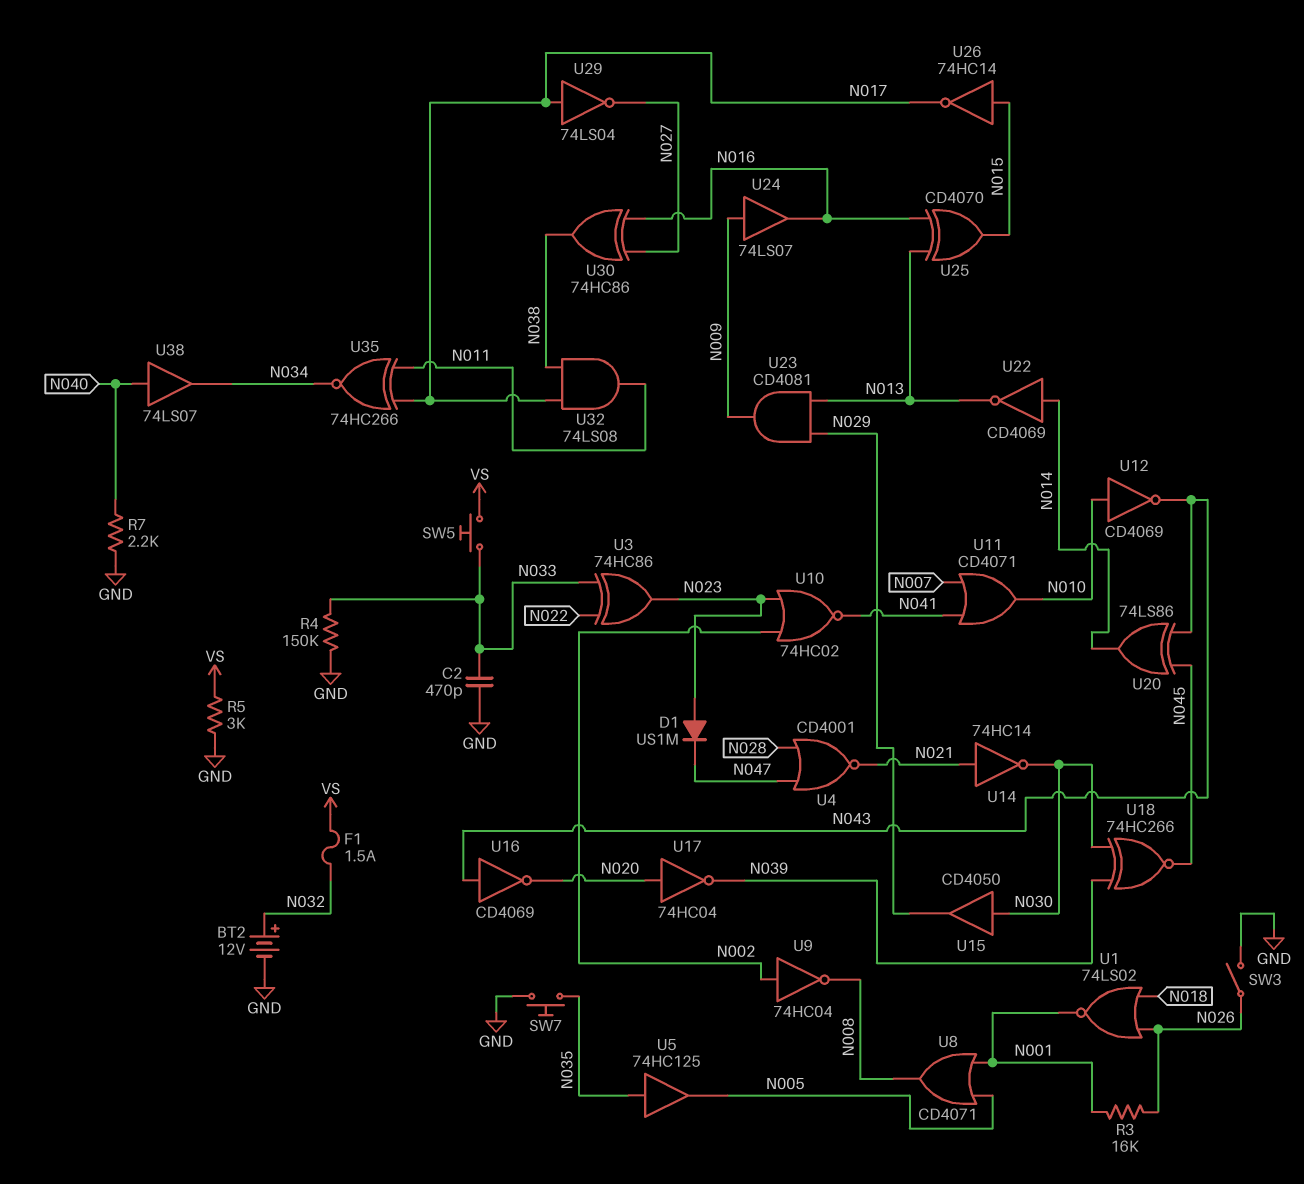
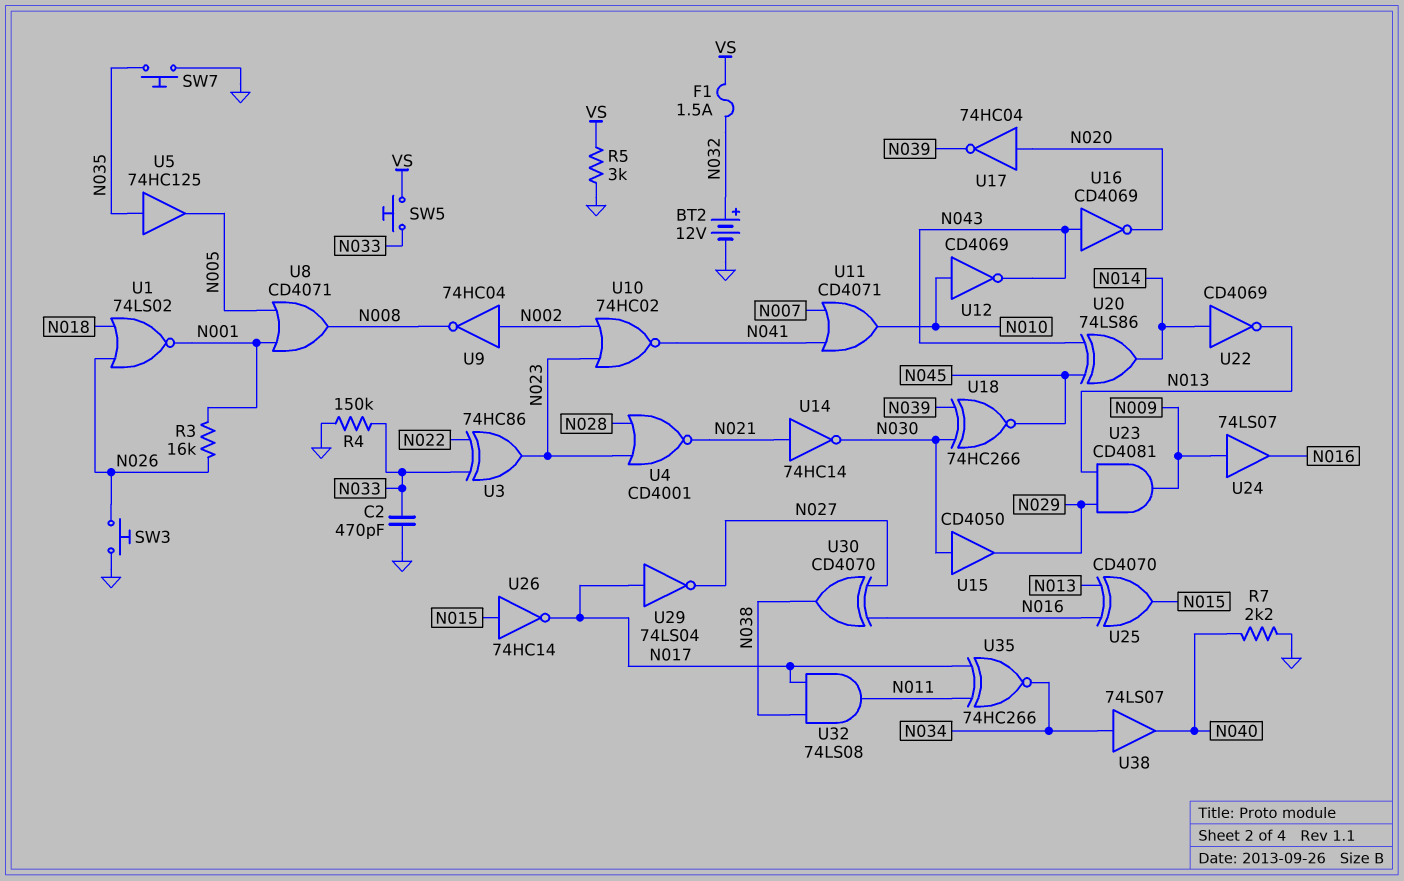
D1: diode US1M (A N023, K N047) -> none
SW3: switch (GND, N026) -> button (GND, N026)
U4: NOR CD4001 (in N028, in N047, out N021) -> NOR CD4001 (in N023, in N028, out N021)
U30: XOR 74HC86 (in N016, in N027, out N038) -> XOR CD4070 (in N016, in N027, out N038)
U38: buffer 74LS07 (in N040, out N034) -> buffer 74LS07 (in N034, out N040)

